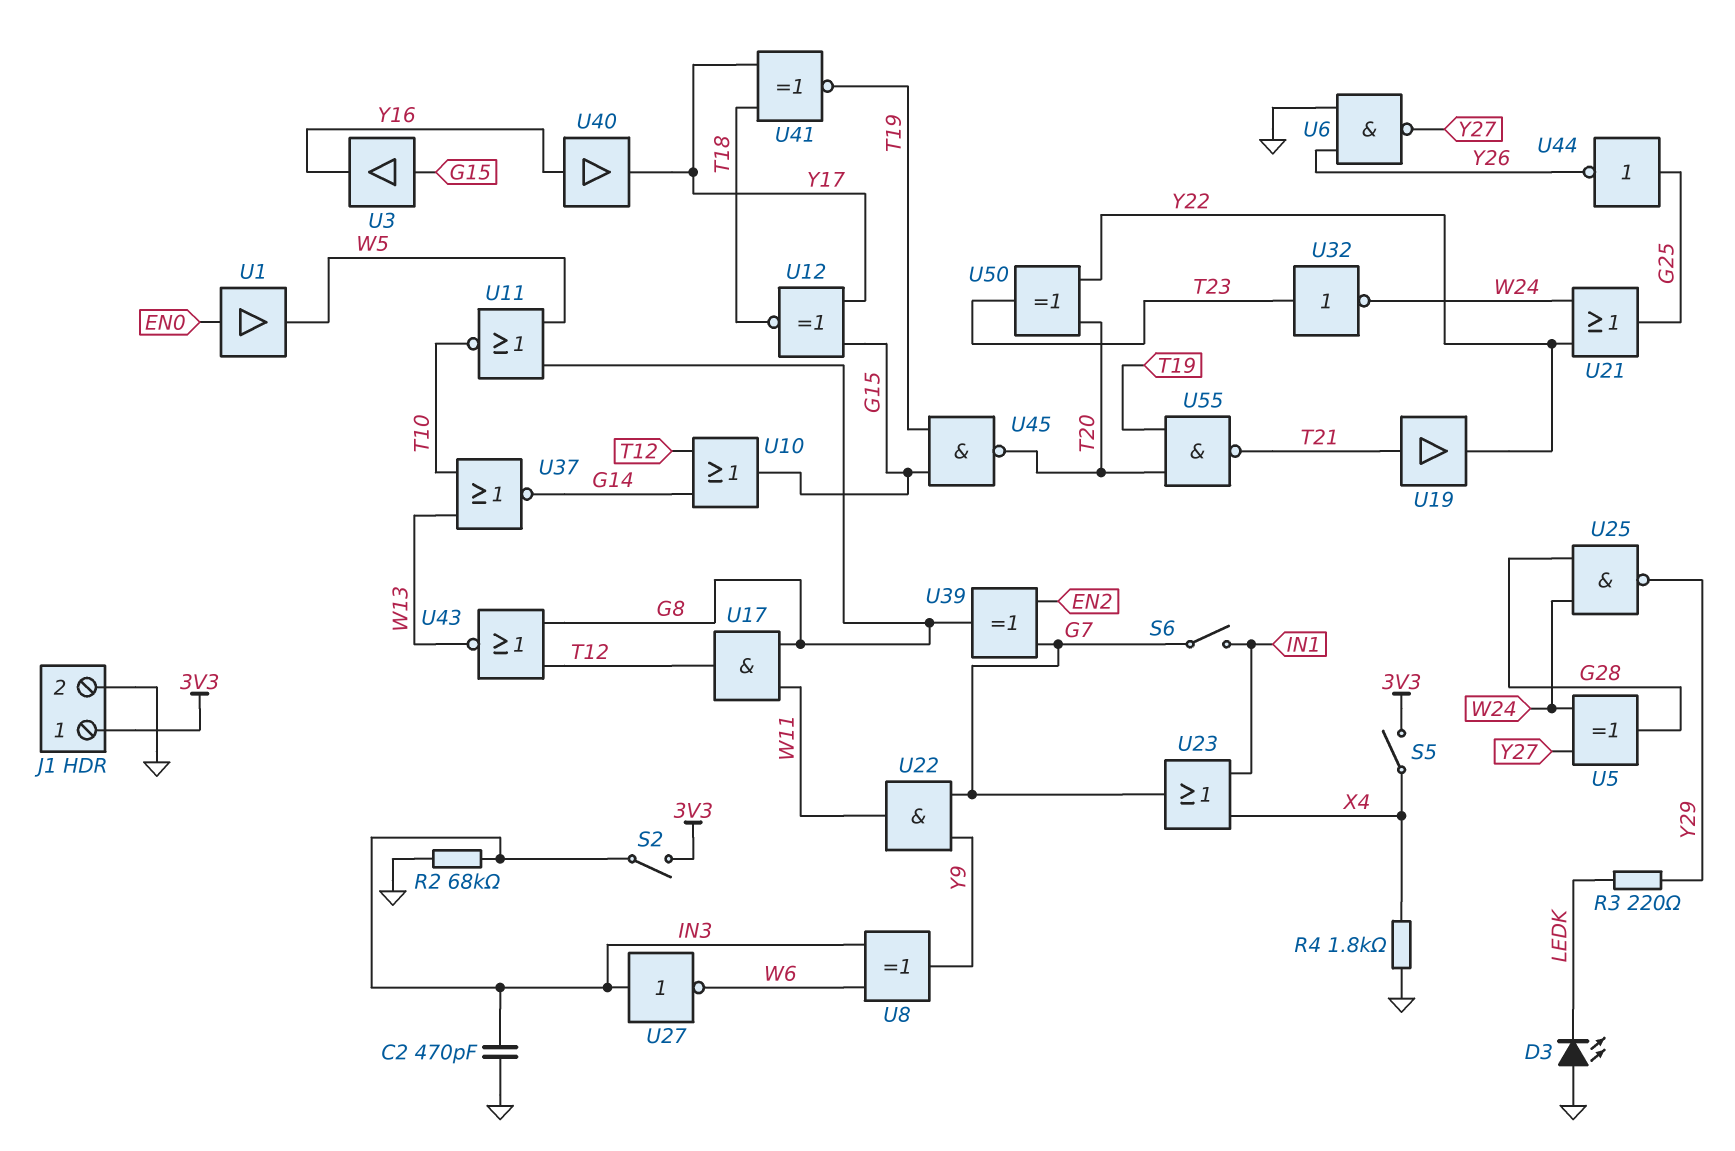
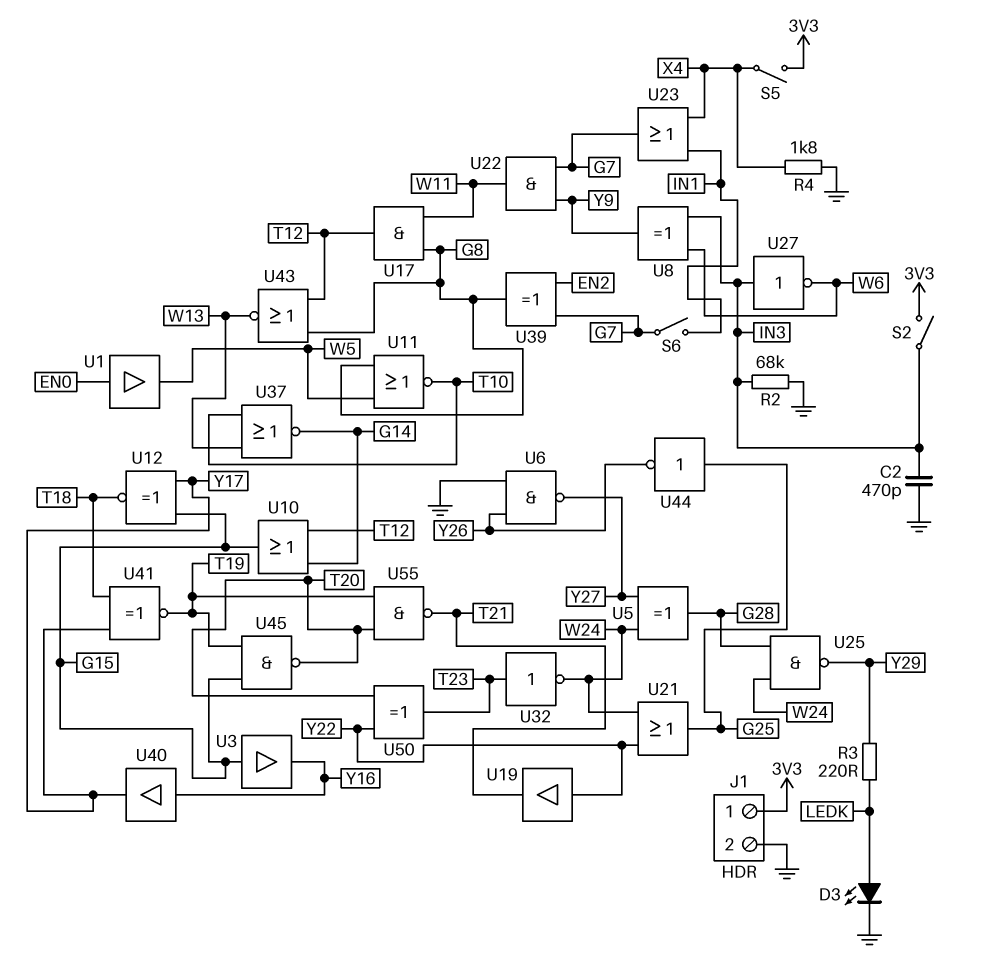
D3: LED (A GND, K LEDK) -> LED (A LEDK, K GND)
U19: buffer (in T21, out Y22) -> buffer (in Y22, out T21)

